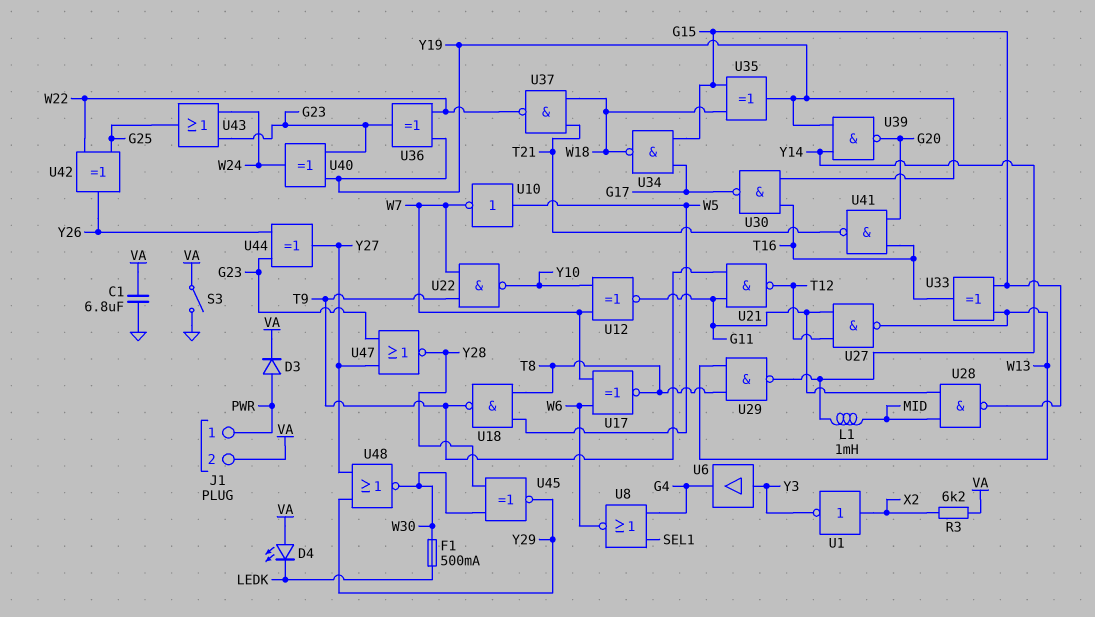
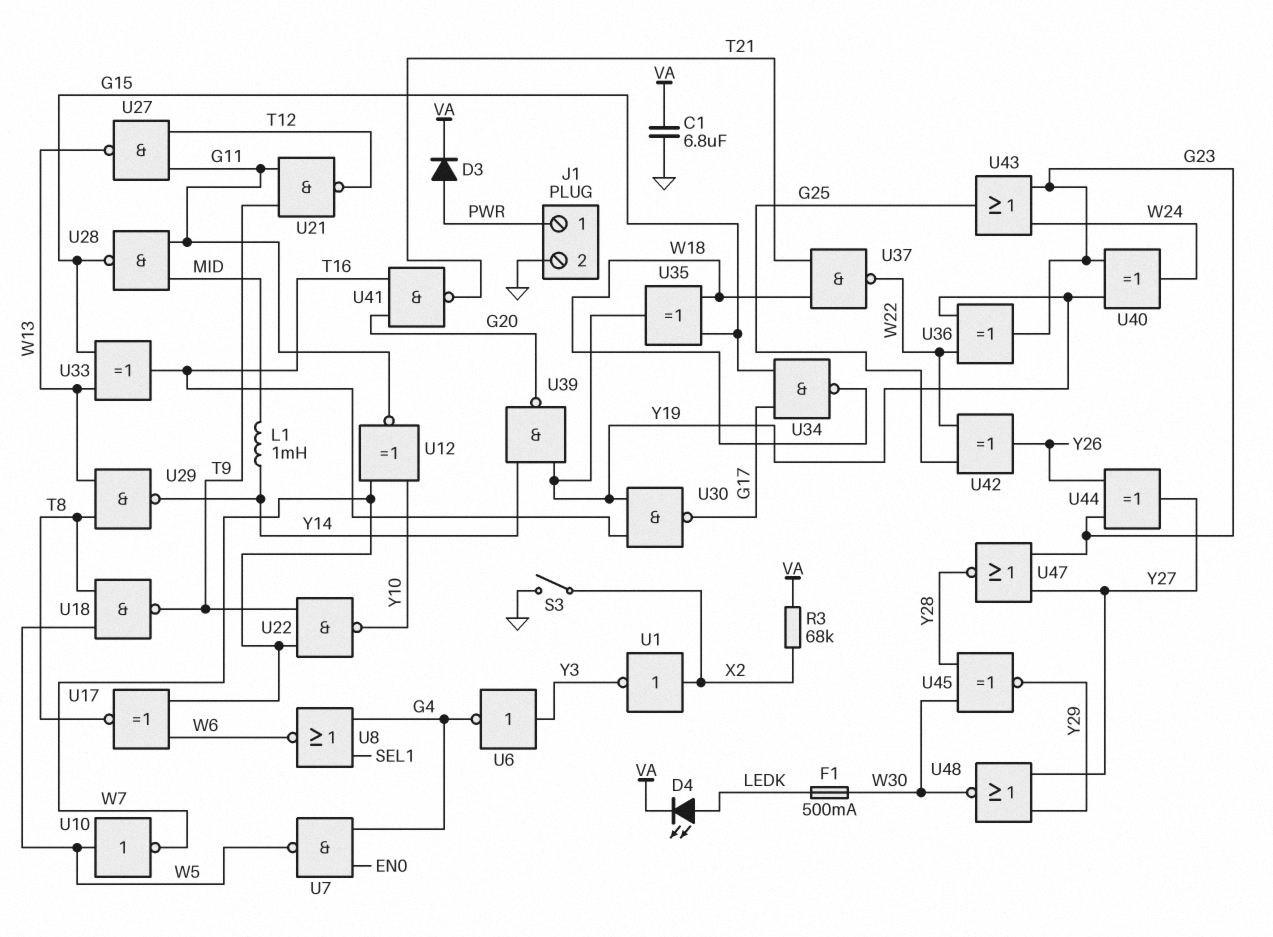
D4: LED (A VA, K LEDK) -> LED (A LEDK, K VA)
J1 pin 2: VA -> GND
R3: 6.2k (VA, X2) -> 68k (VA, X2)
S3: switch (GND, VA) -> switch (GND, X2)
U6: buffer (in Y3, out G4) -> NOT (in Y3, out G4)
U7: none -> NAND (in EN0, in G4, out W5)

